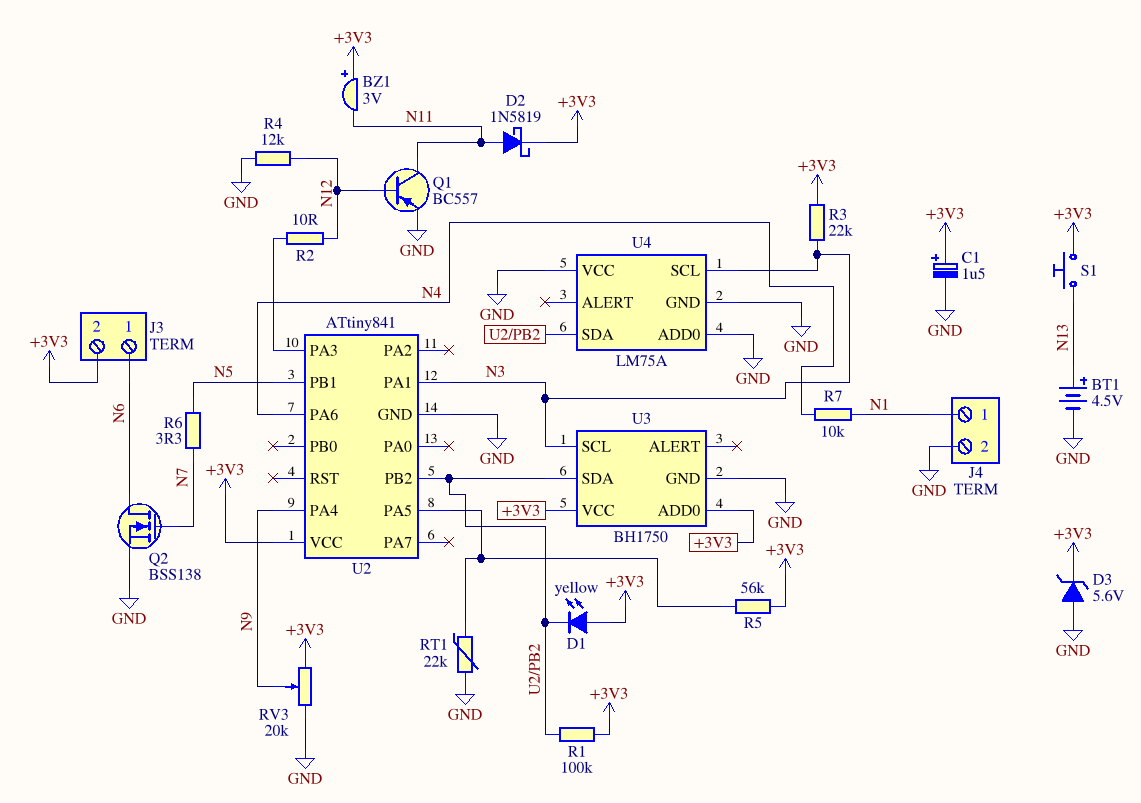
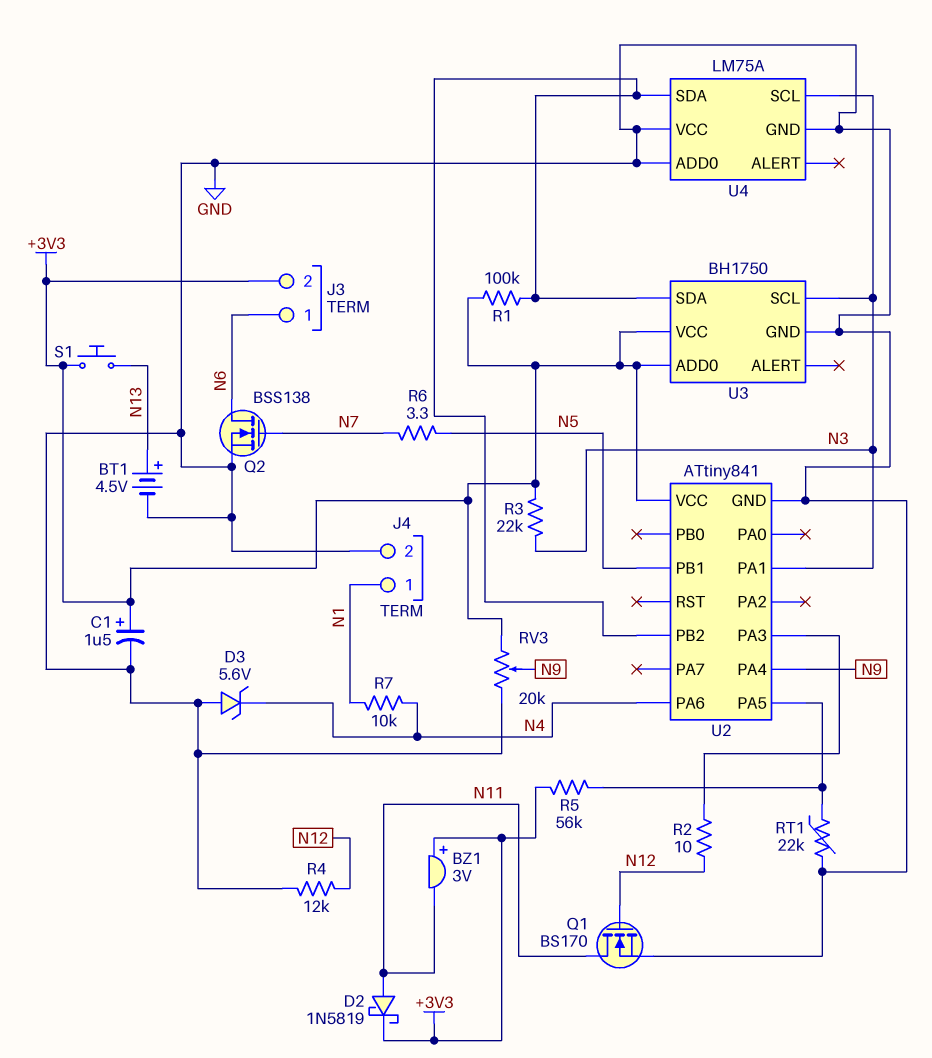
D1: LED yellow (A +3V3, K U2/PB2) -> none
D3: zener 5.6V (A GND, K +3V3) -> zener 5.6V (A GND, K N4)
Q1: PNP BC557 (B N12, C N11, E GND) -> NMOS BS170 (G N12, D N11, S GND)

